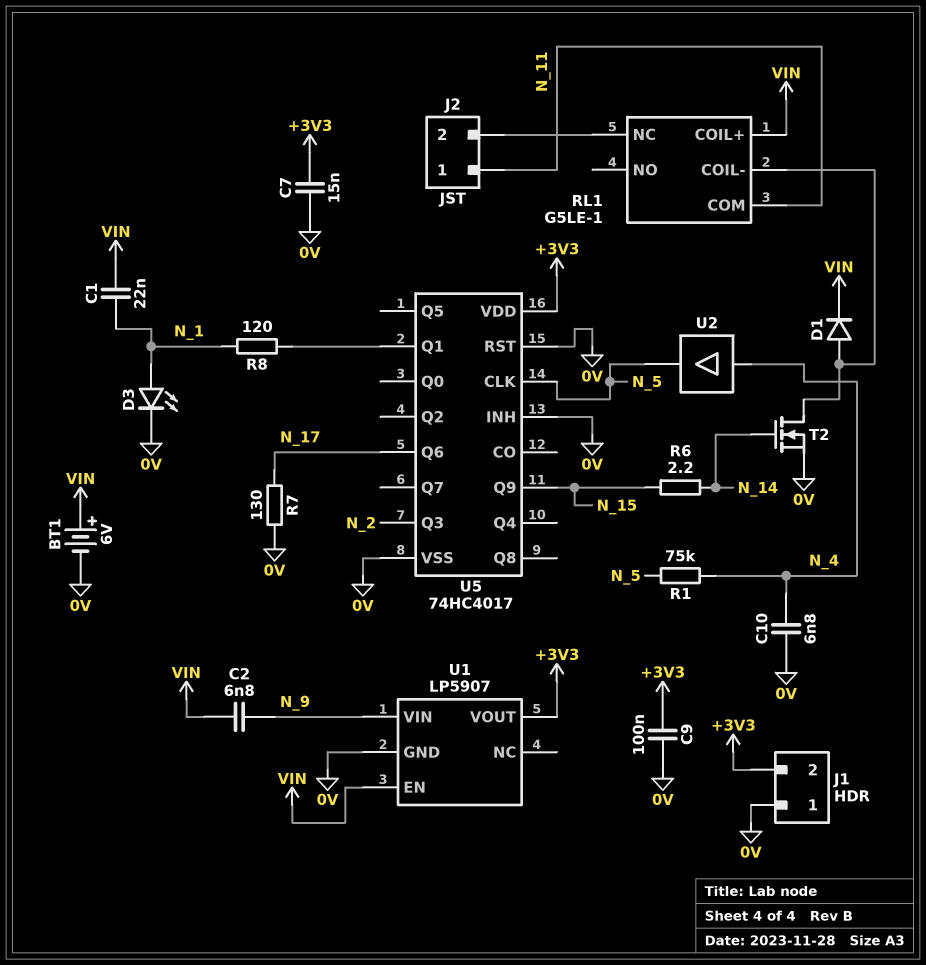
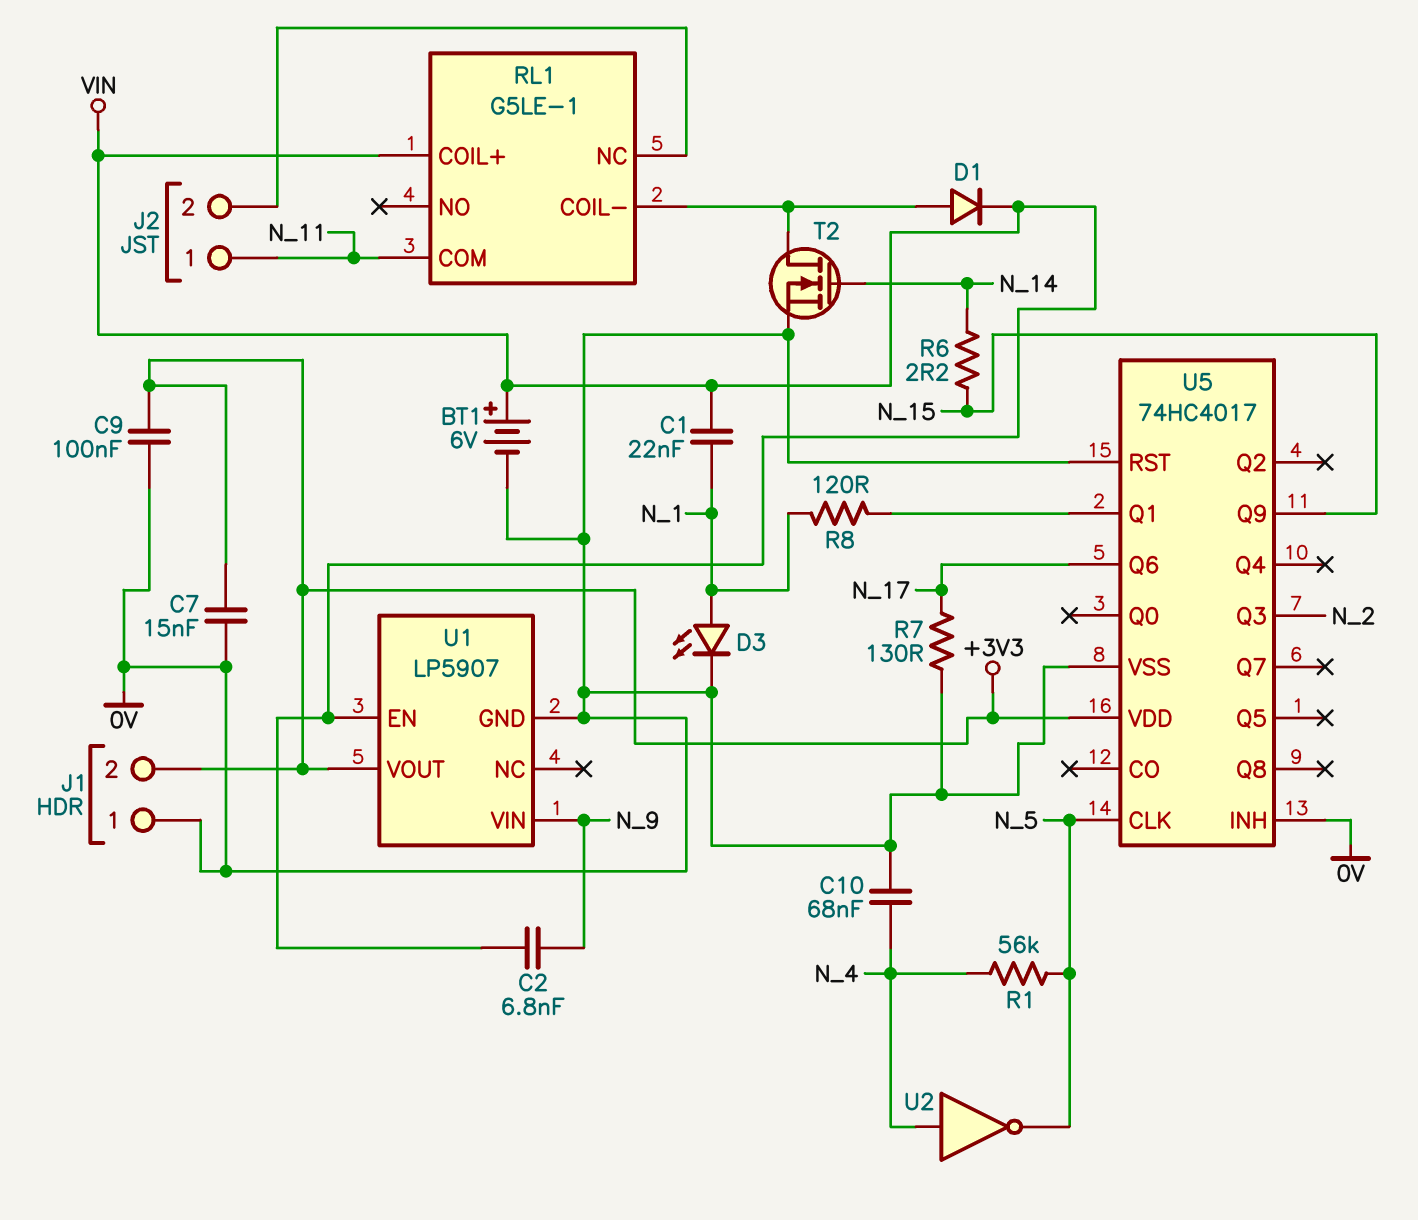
C10: 6.8nF (0V, N_4) -> 68nF (0V, N_4)
R1: 75k (N_4, N_5) -> 56k (N_4, N_5)
U2: buffer (in N_4, out N_5) -> NOT (in N_4, out N_5)

